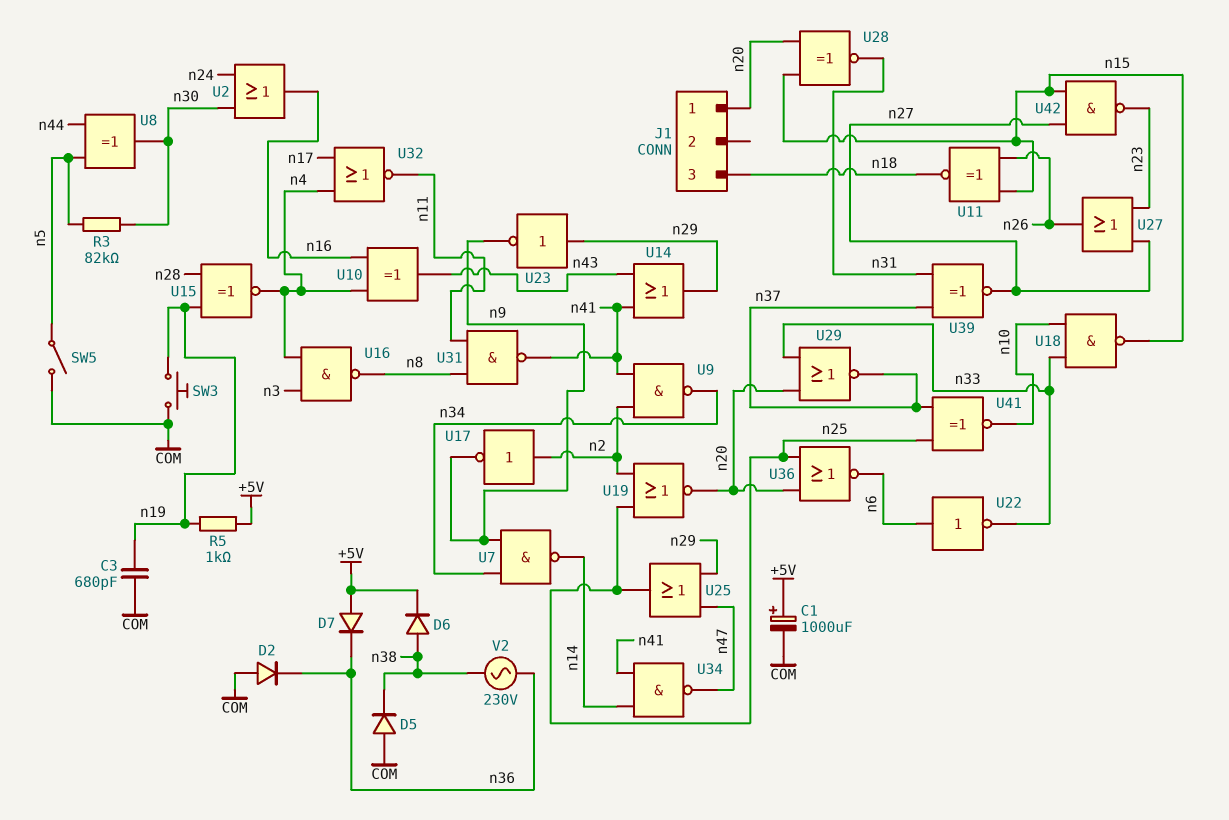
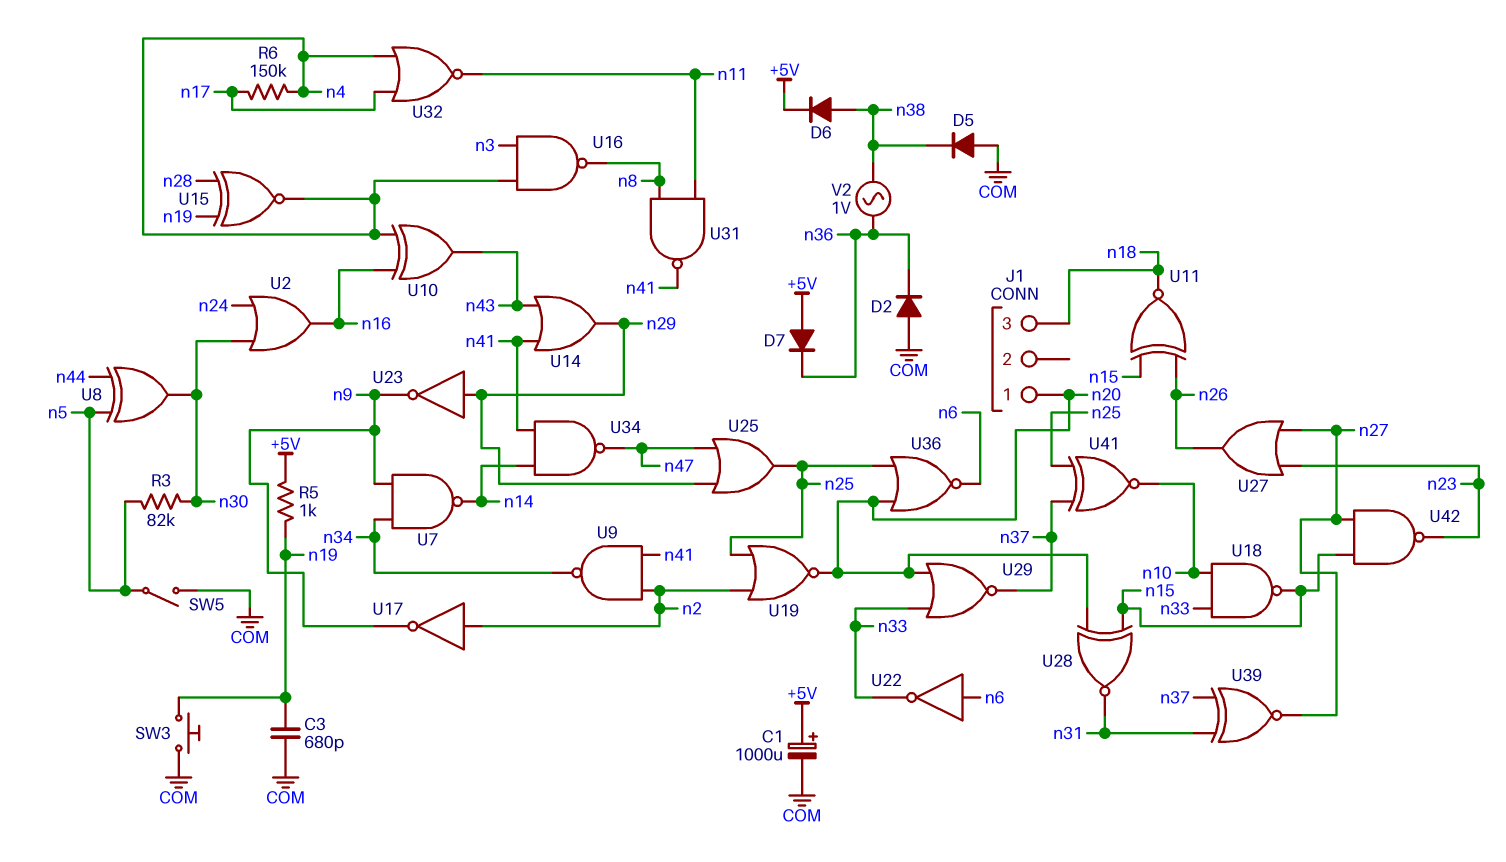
R6: none -> 150k (n4, n17)
V2: AC 230V (n36, n38) -> AC 1V (n36, n38)

